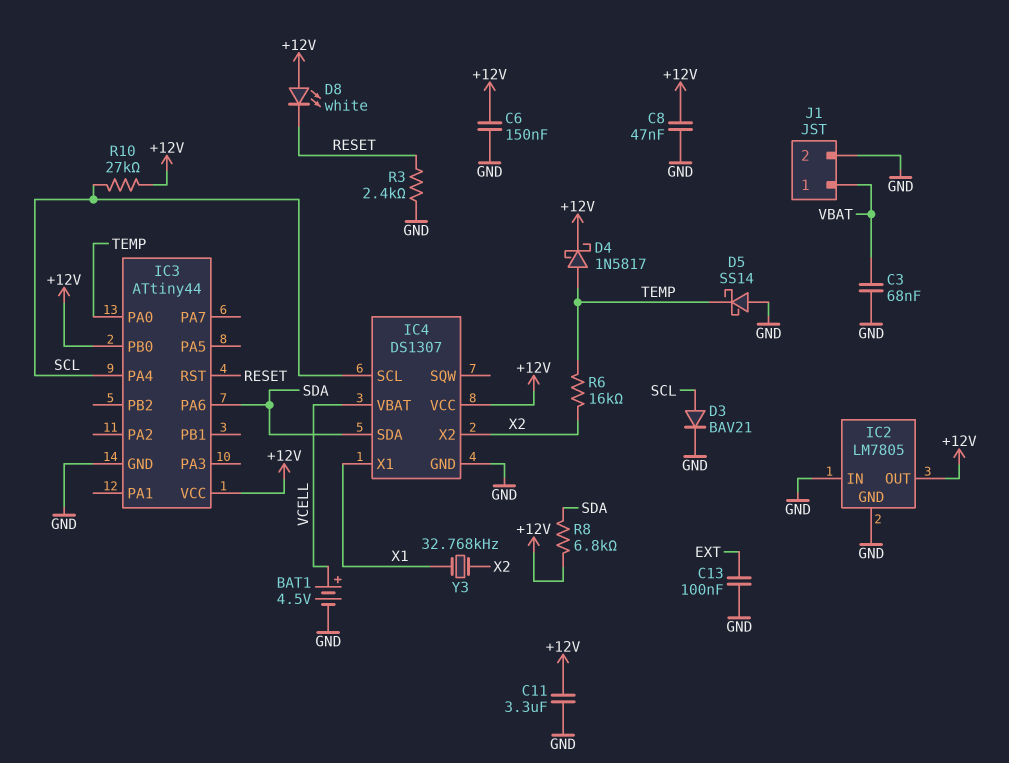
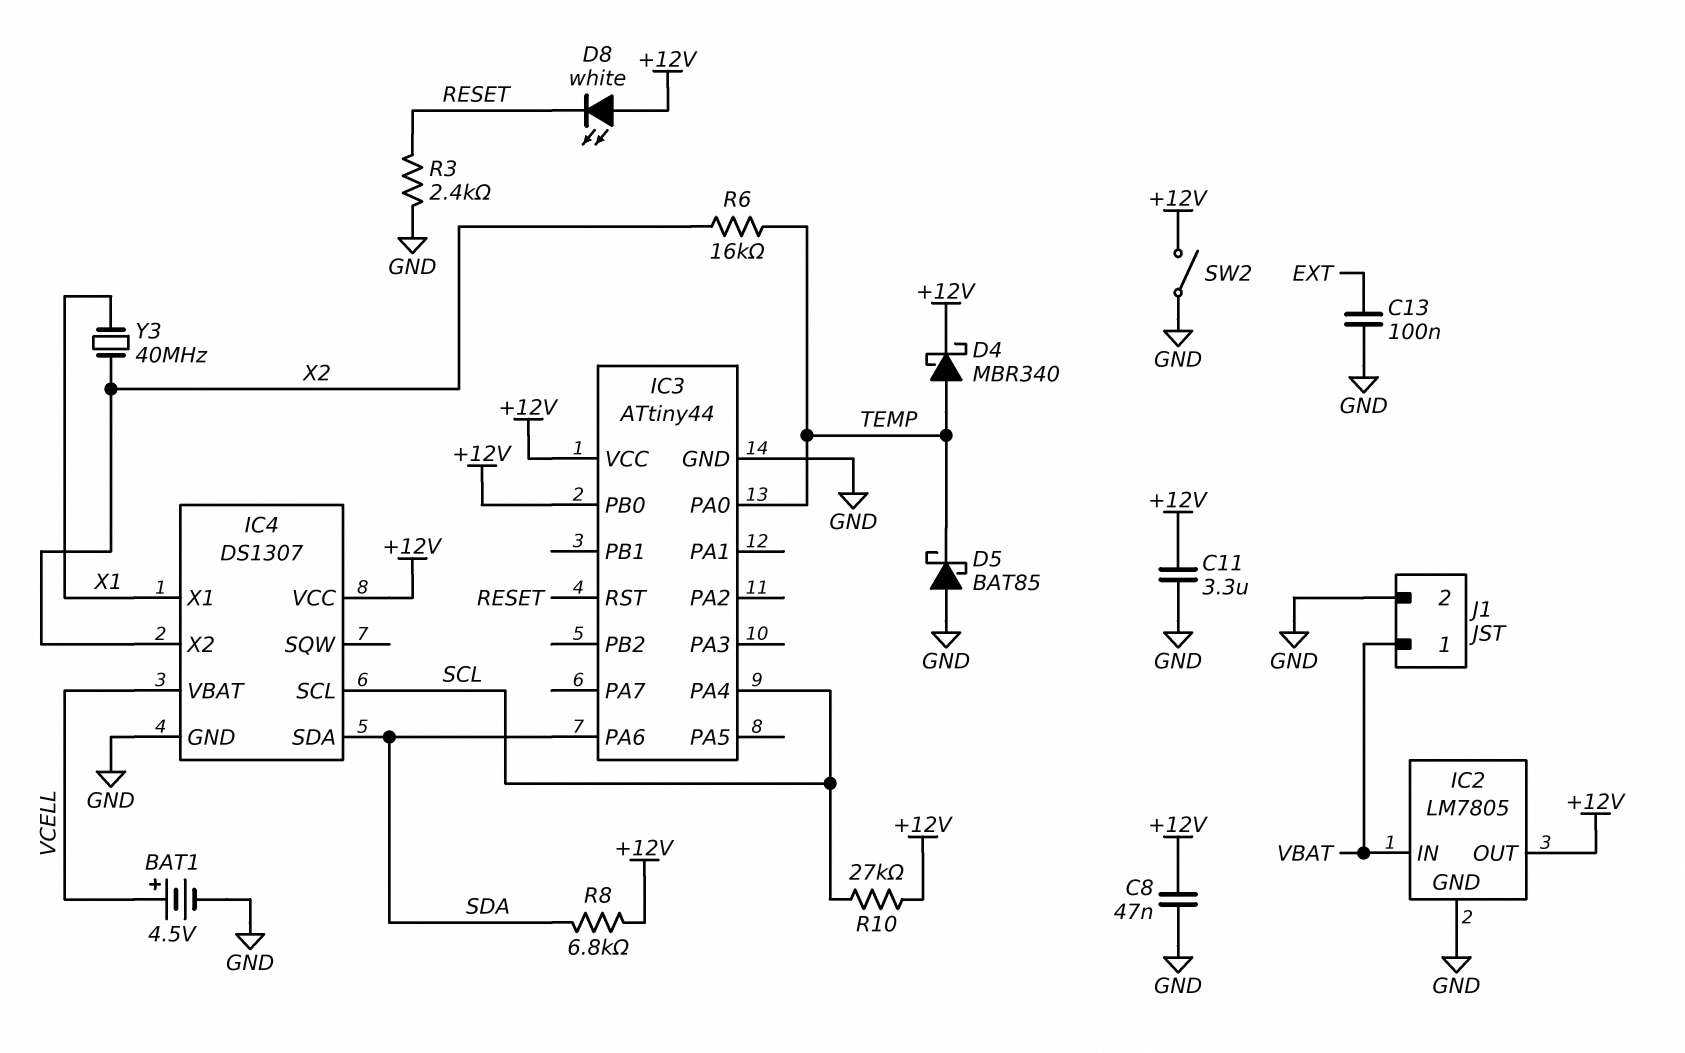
C3: 68nF (GND, VBAT) -> none
C6: 150nF (+12V, GND) -> none
D3: diode BAV21 (A SCL, K GND) -> none
D4: schottky 1N5817 (A TEMP, K +12V) -> schottky MBR340 (A TEMP, K +12V)
D5: schottky SS14 (A GND, K TEMP) -> schottky BAT85 (A GND, K TEMP)
IC2 pin IN: GND -> VBAT
SW2: none -> switch (+12V, GND)
Y3: 32.768kHz (X1, X2) -> 40MHz (X1, X2)

